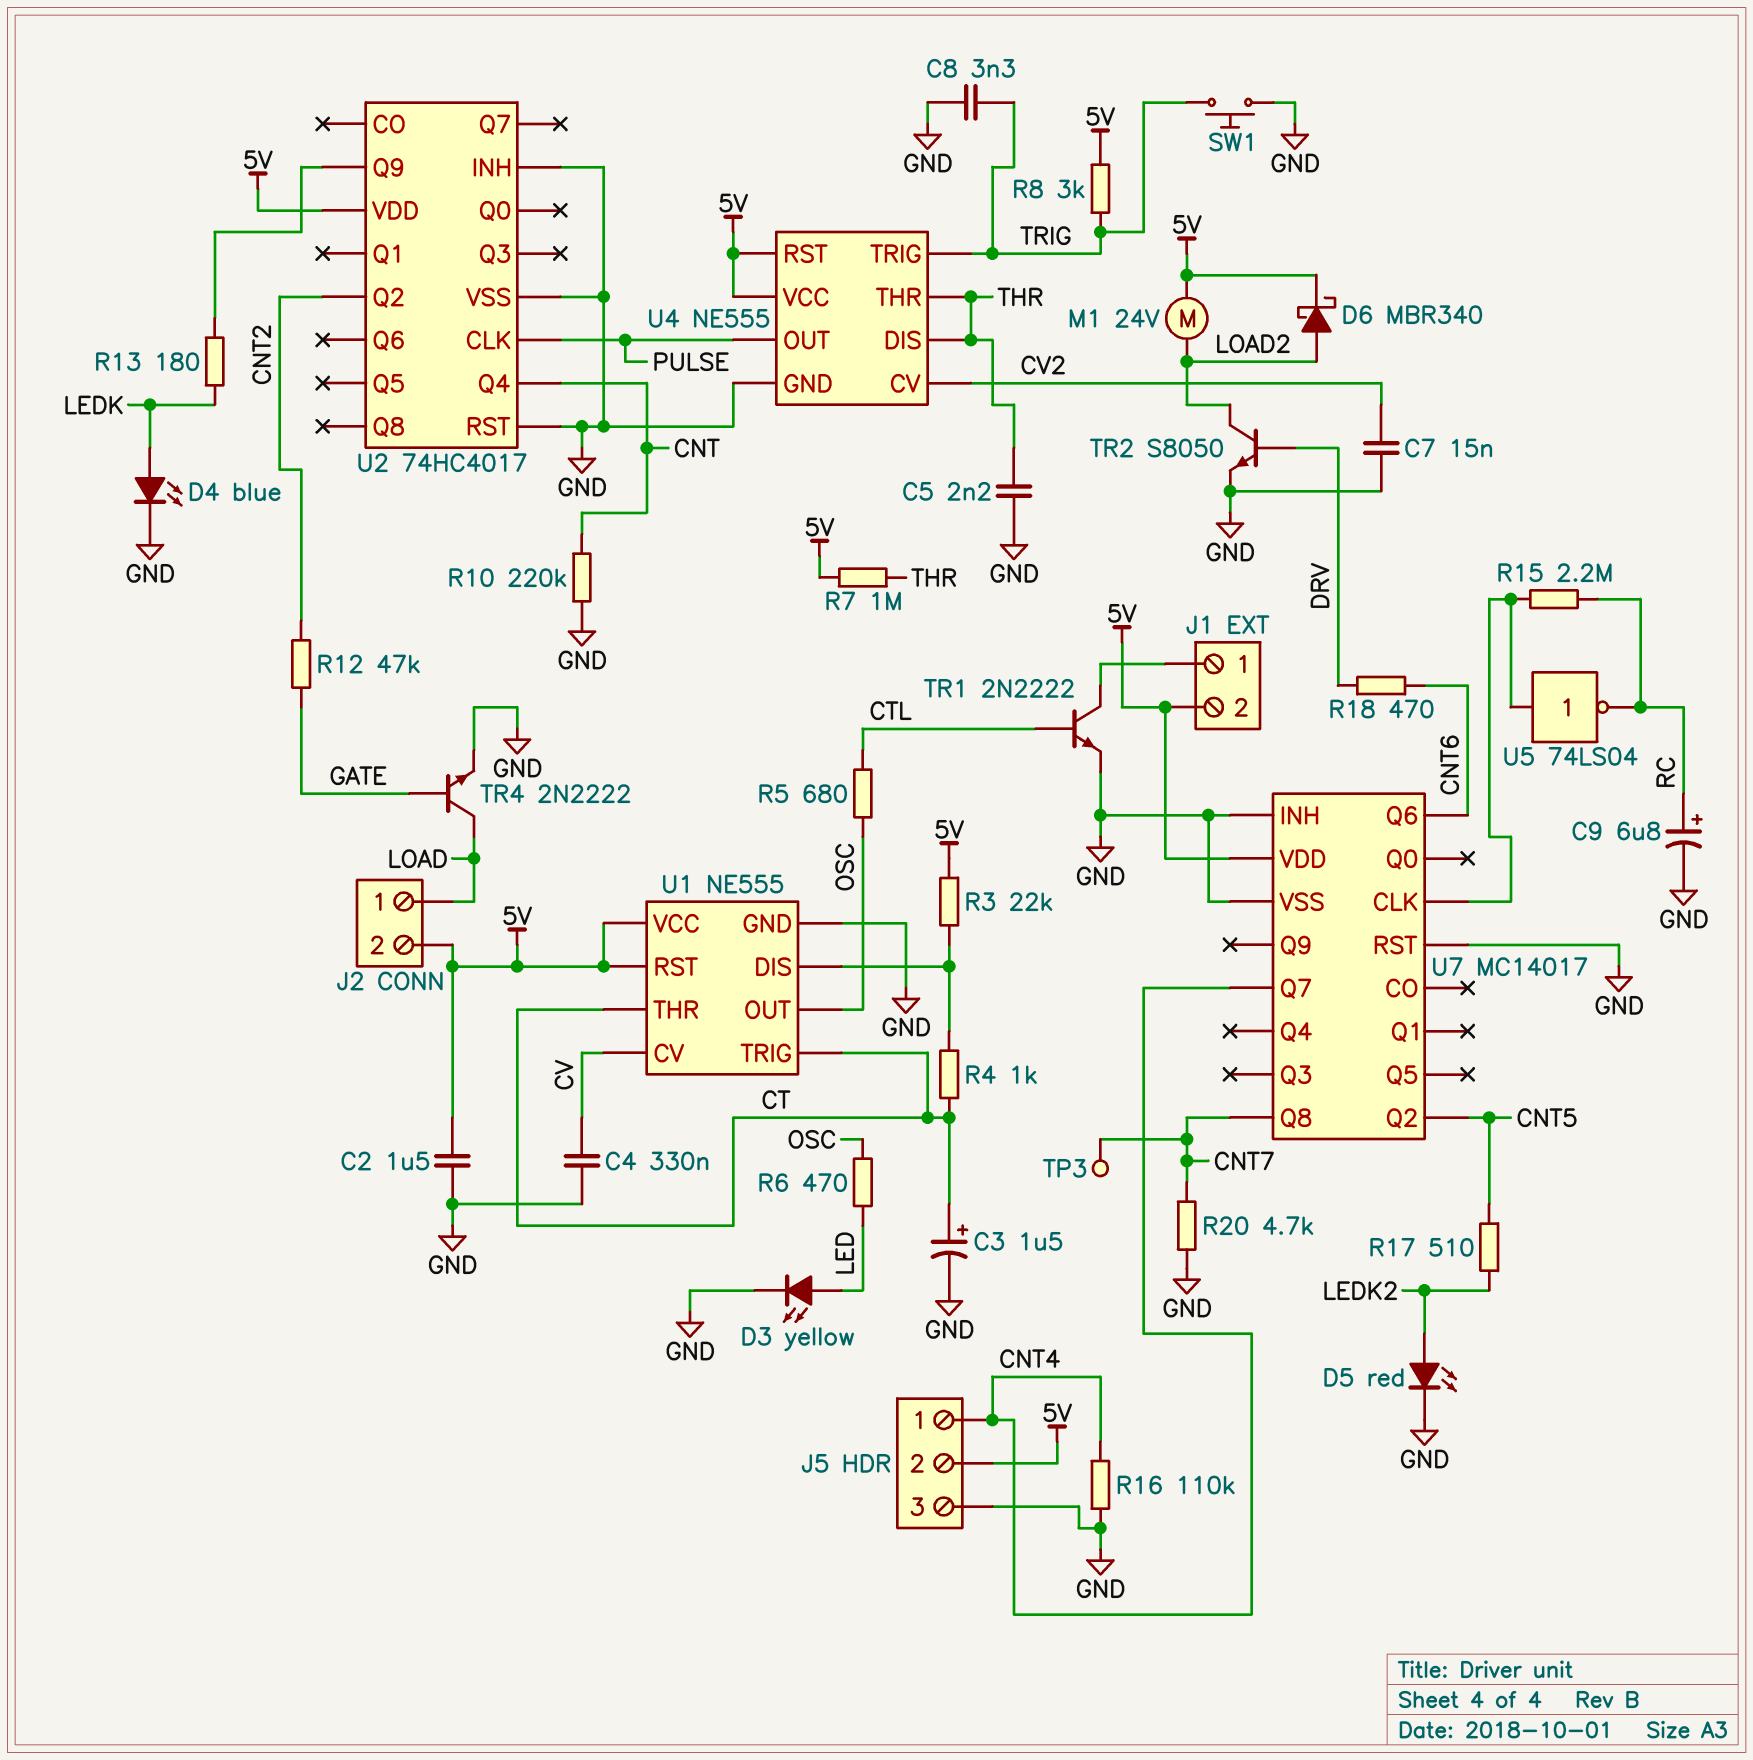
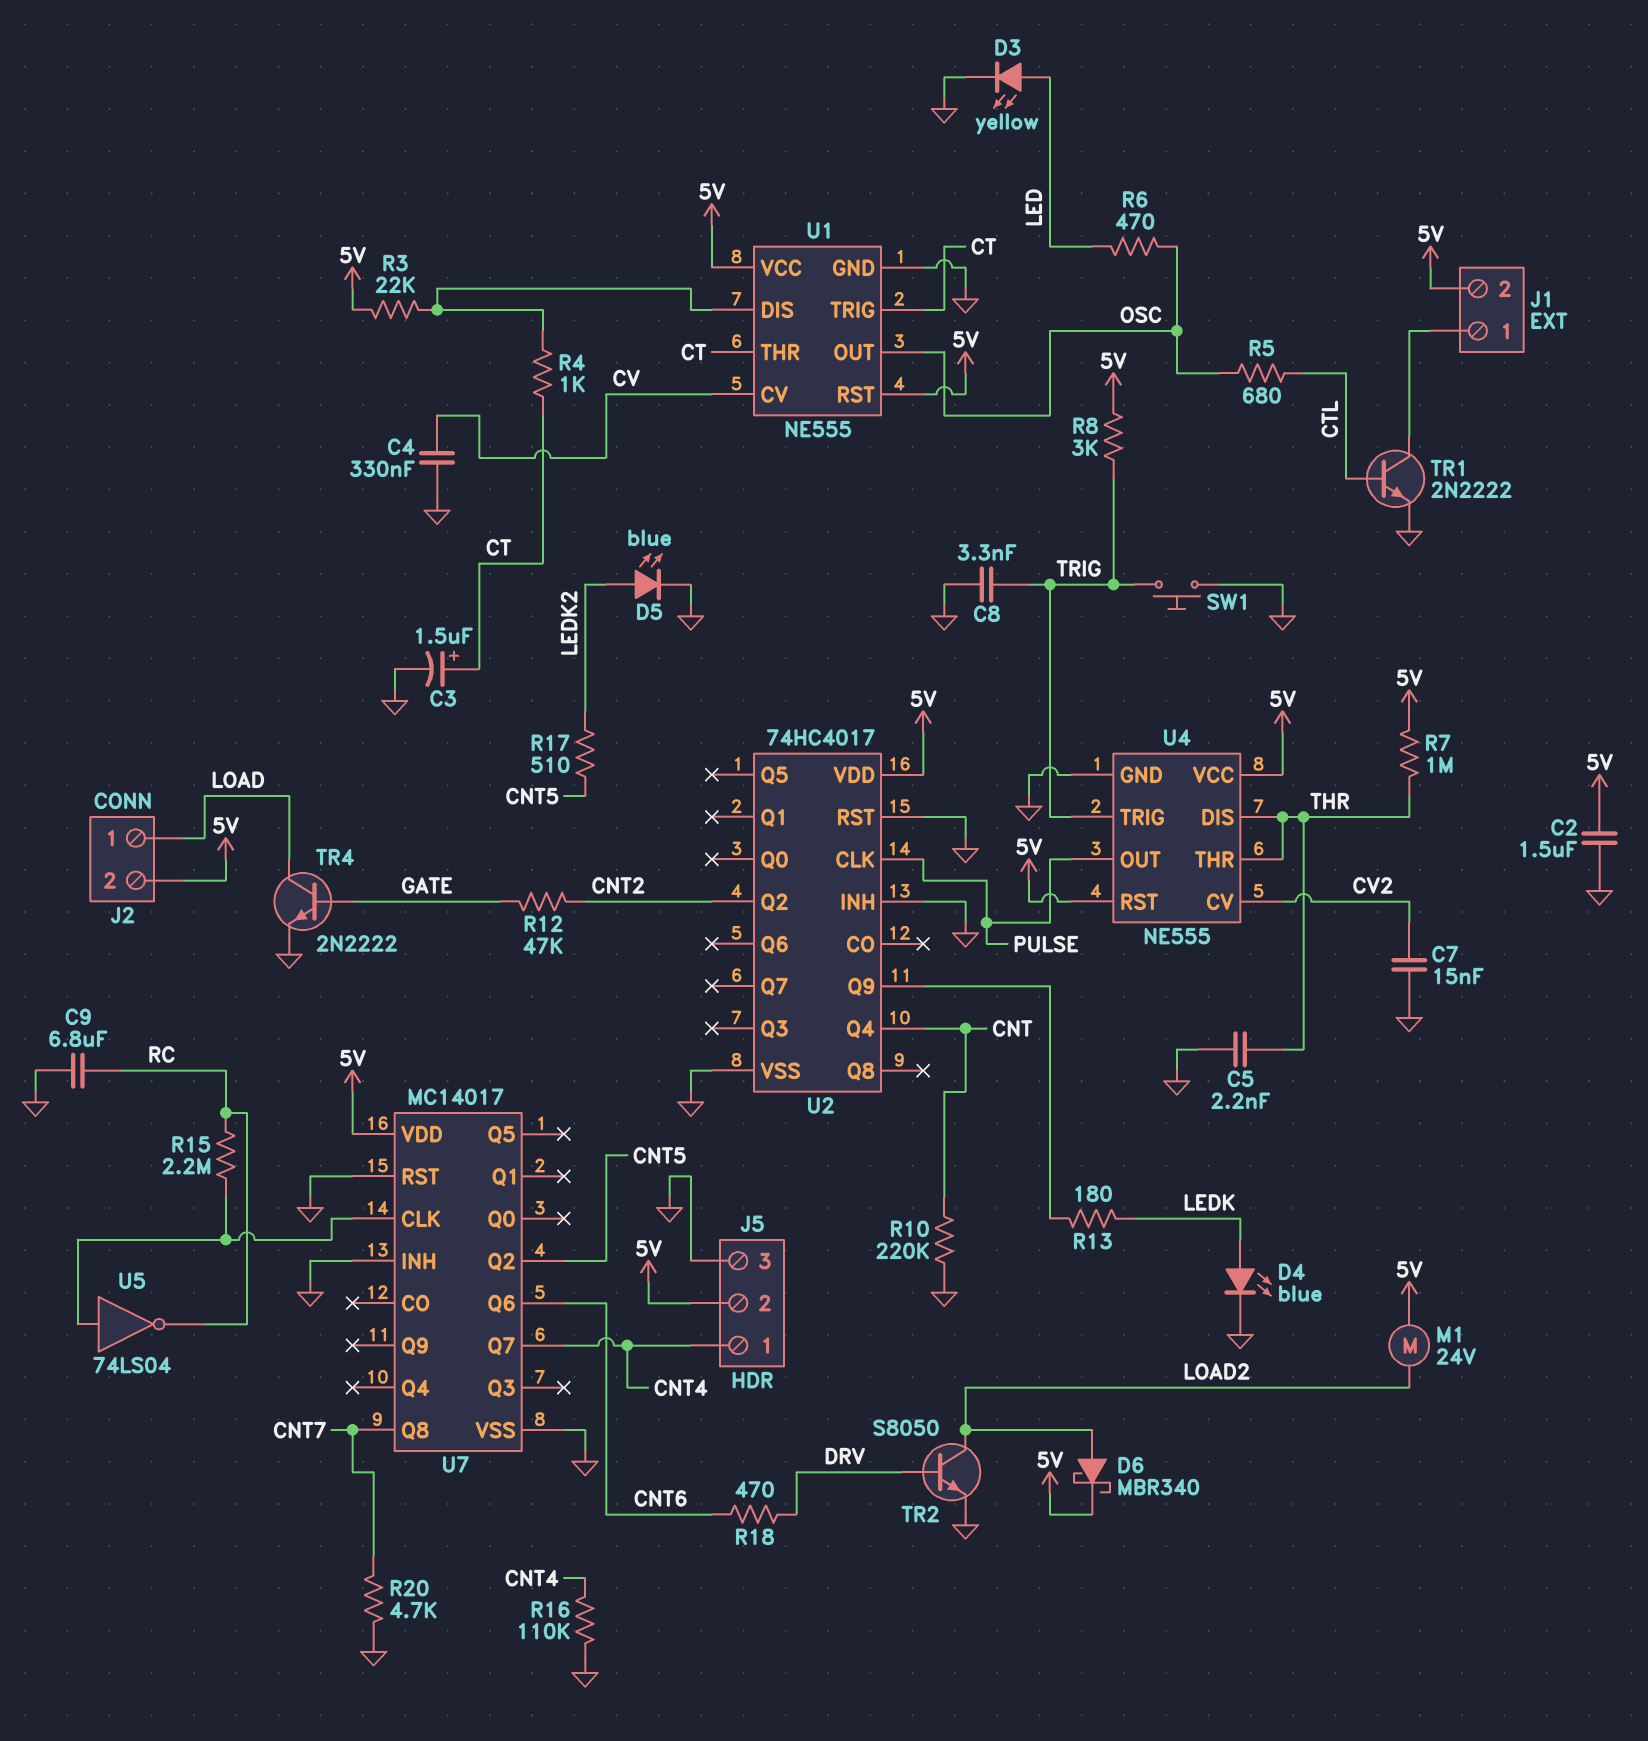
C9: 6.8uF (plus RC, minus GND) -> 6.8uF (GND, RC)
D5: LED red (A LEDK2, K GND) -> LED blue (A LEDK2, K GND)
TP3: test point (CNT7) -> none

